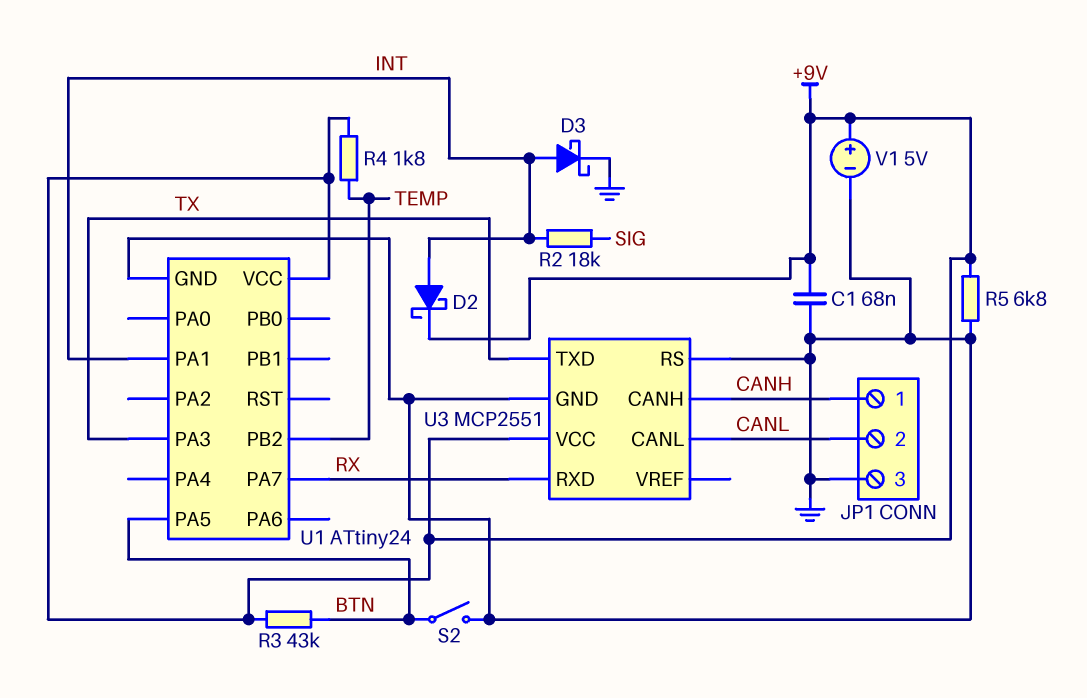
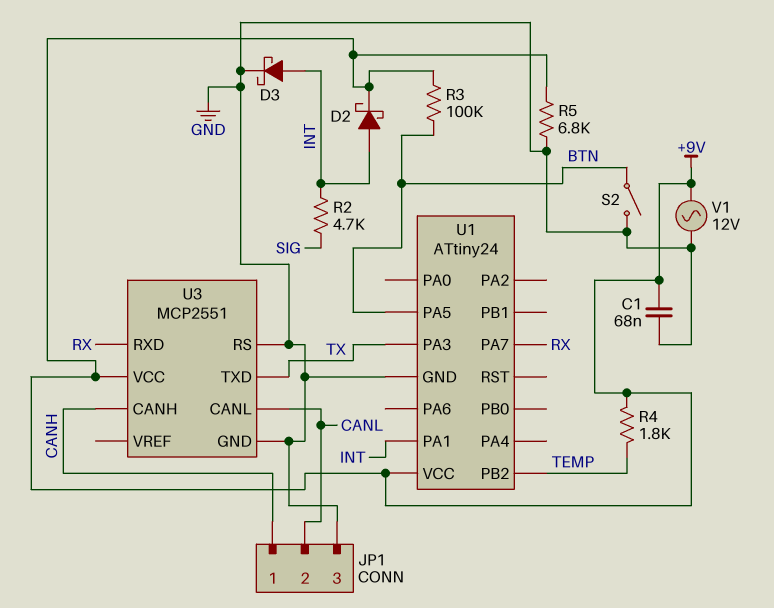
R2: 18k (INT, SIG) -> 4.7k (INT, SIG)
R3: 43k (+9V, BTN) -> 100k (+9V, BTN)
V1: 5V (plus +9V, minus GND) -> AC 12V (+9V, GND)

